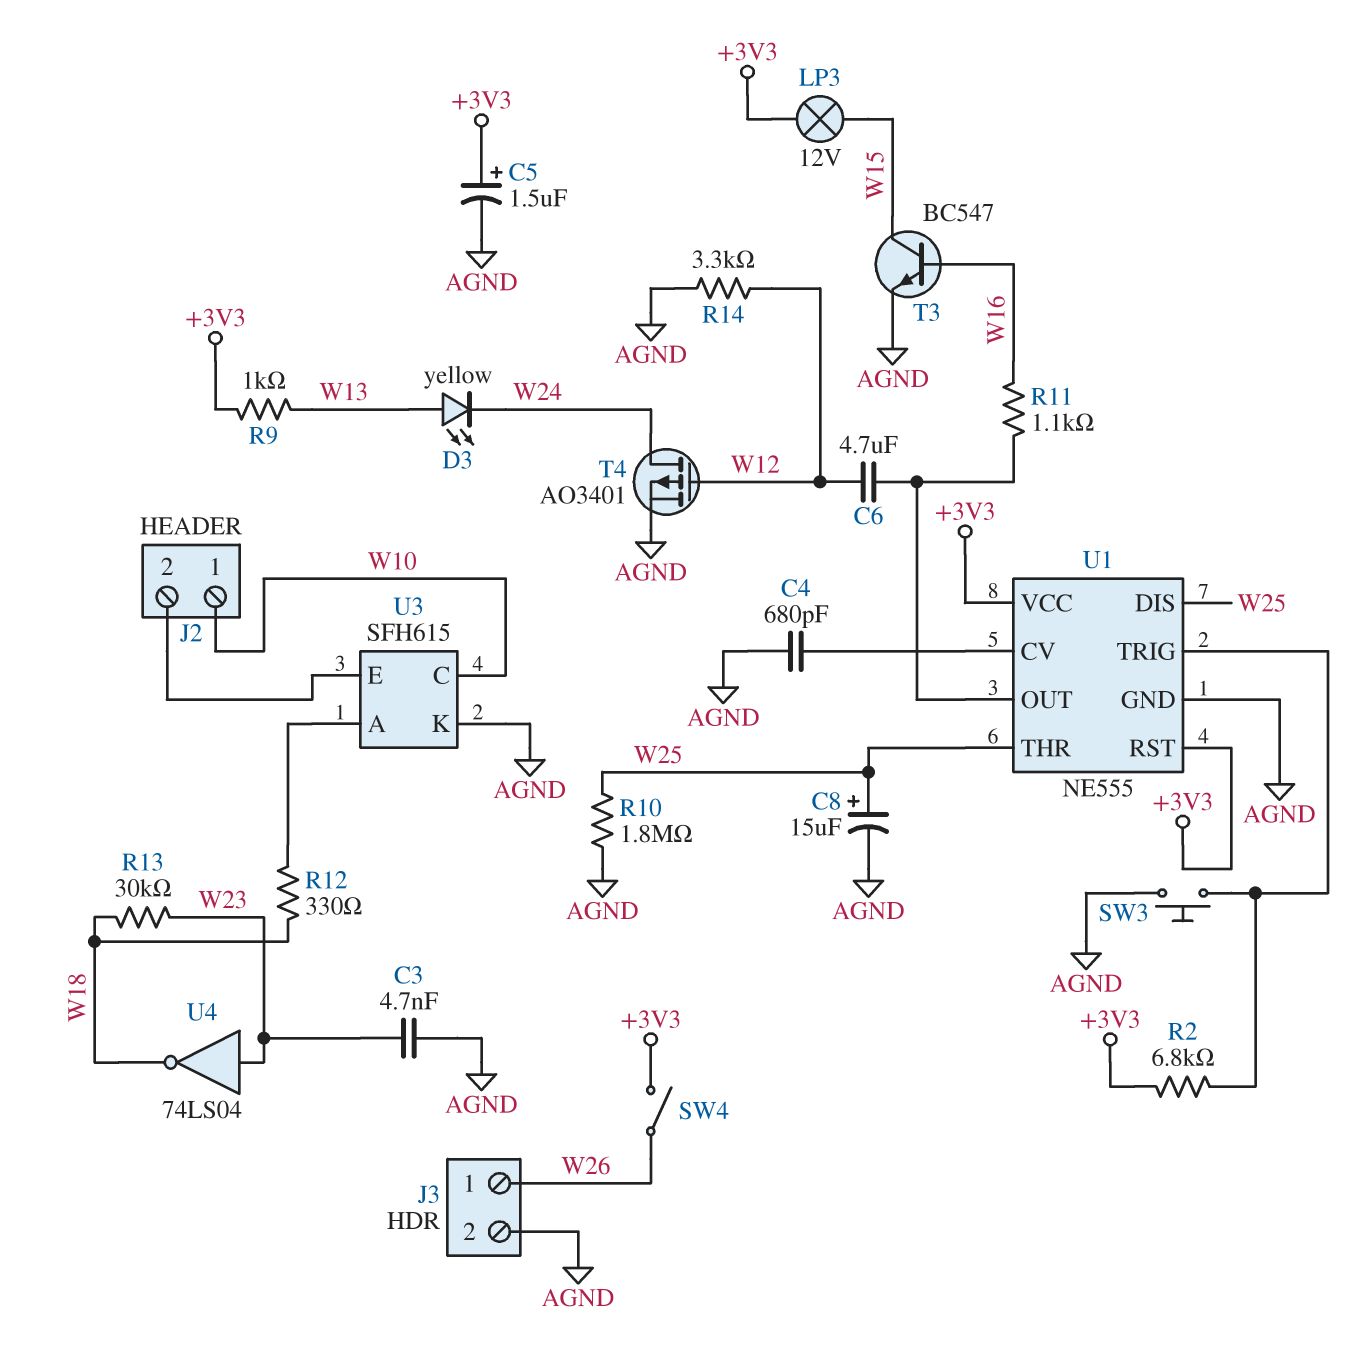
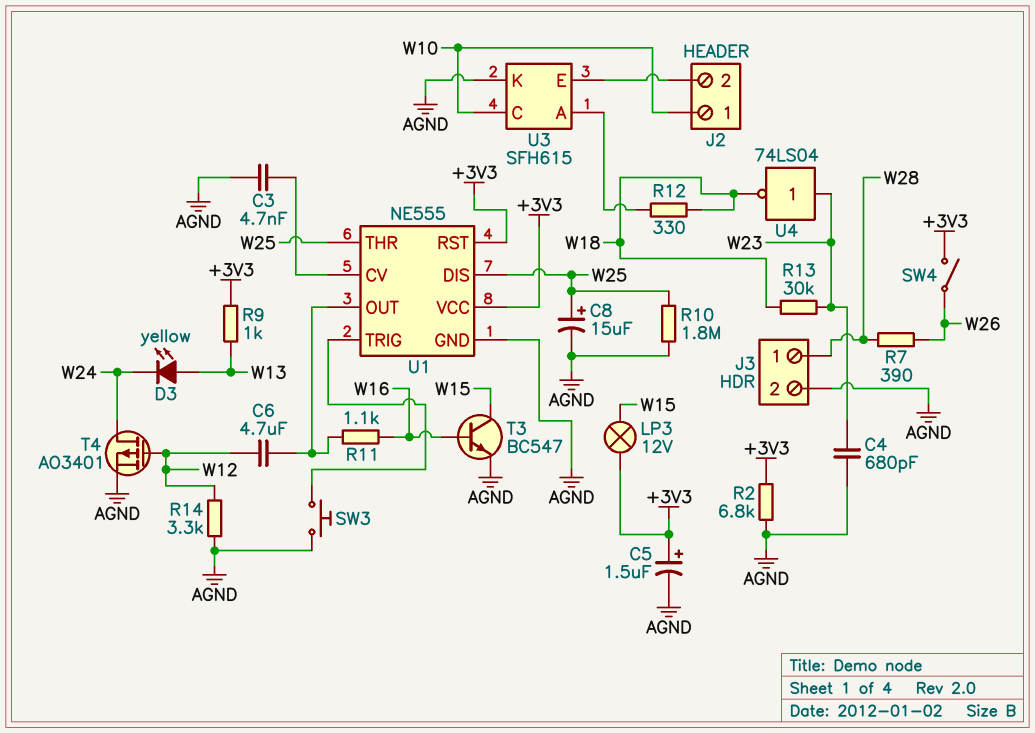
C3: 4.7nF (AGND, W23) -> 4.7nF (AGND, U1/CV)
C4: 680pF (AGND, U1/CV) -> 680pF (AGND, W23)
J3 pin 1: W26 -> W28
R2: 6.8k (+3V3, U1/TRIG) -> 6.8k (+3V3, AGND)
R7: none -> 390 (W26, W28)

